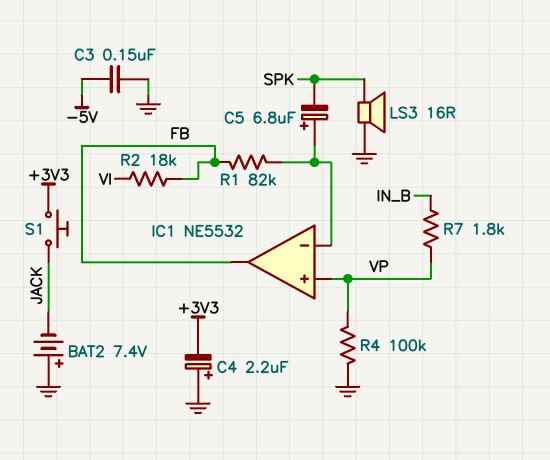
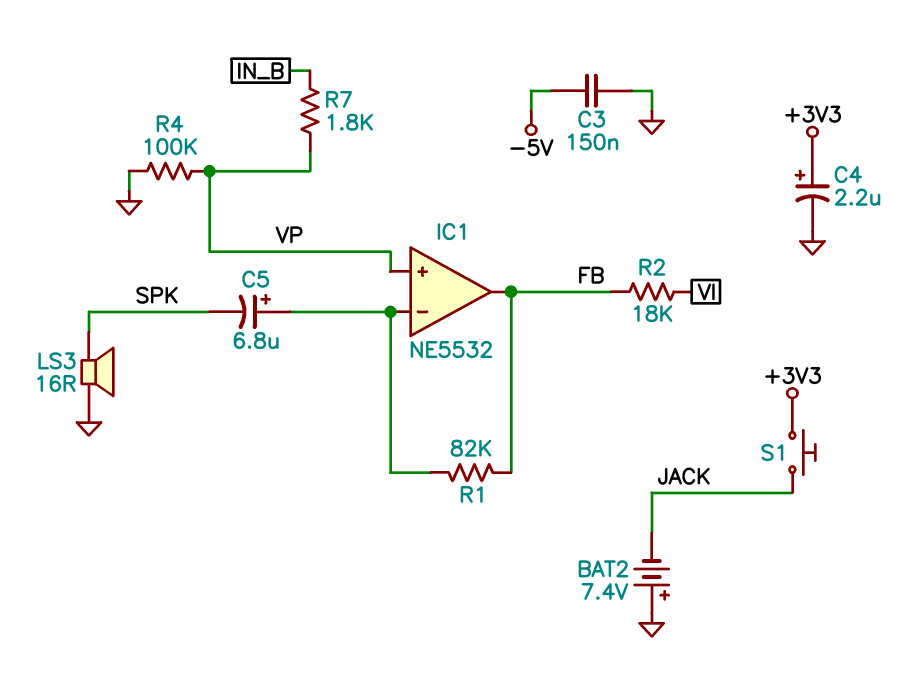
C4: 2.2uF (plus GND, minus +3V3) -> 2.2uF (plus +3V3, minus GND)

